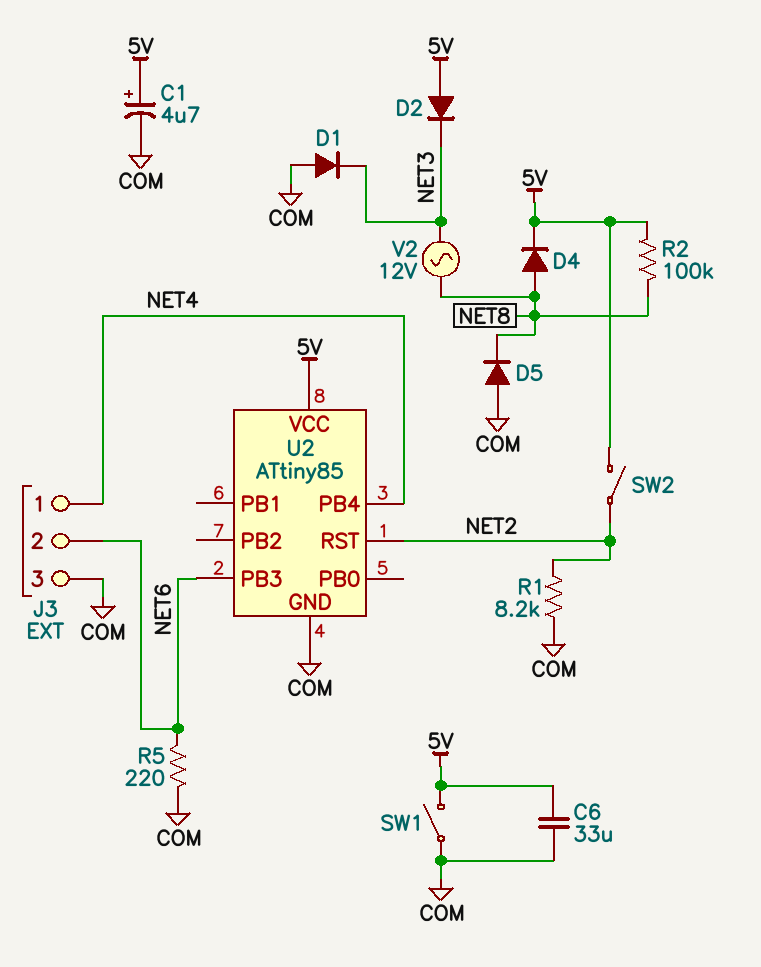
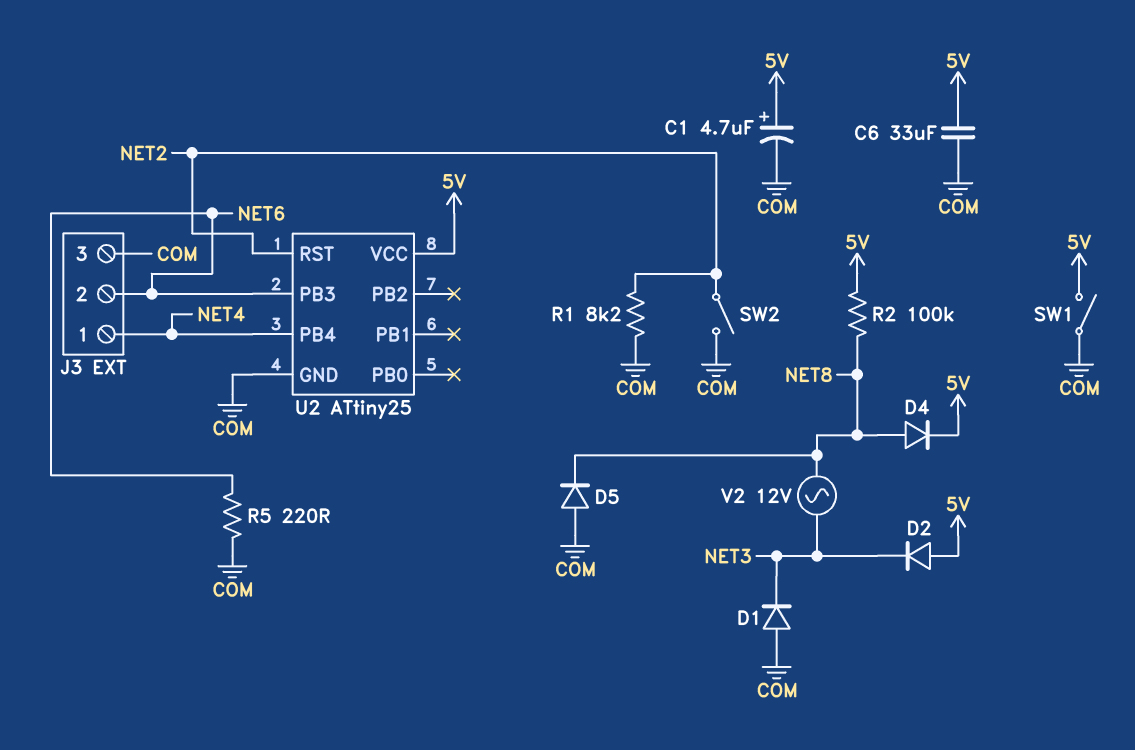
SW2: switch (5V, NET2) -> switch (COM, NET2)
U2: ATtiny85 -> ATtiny25

